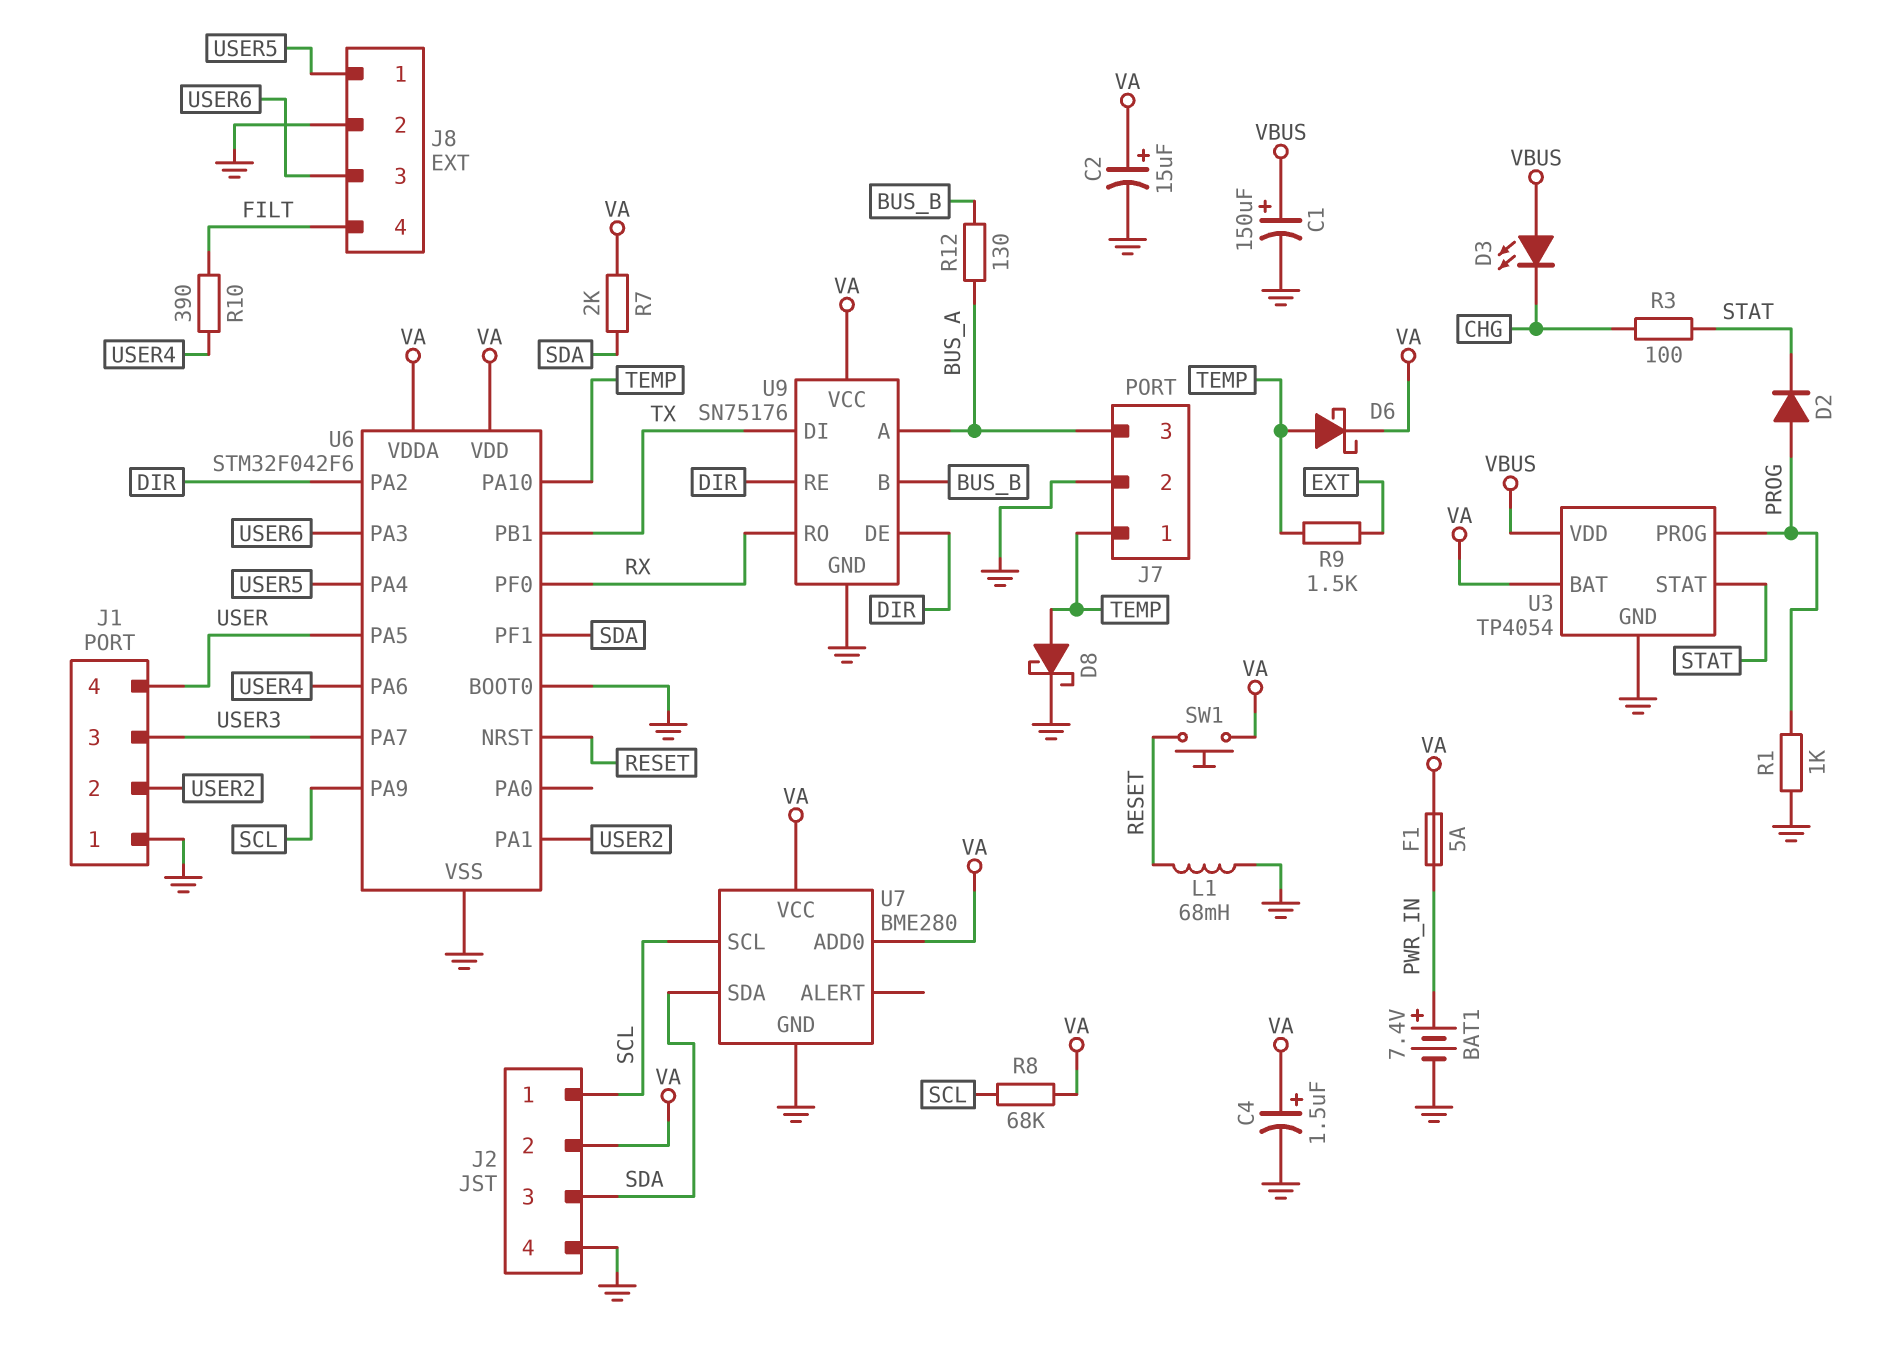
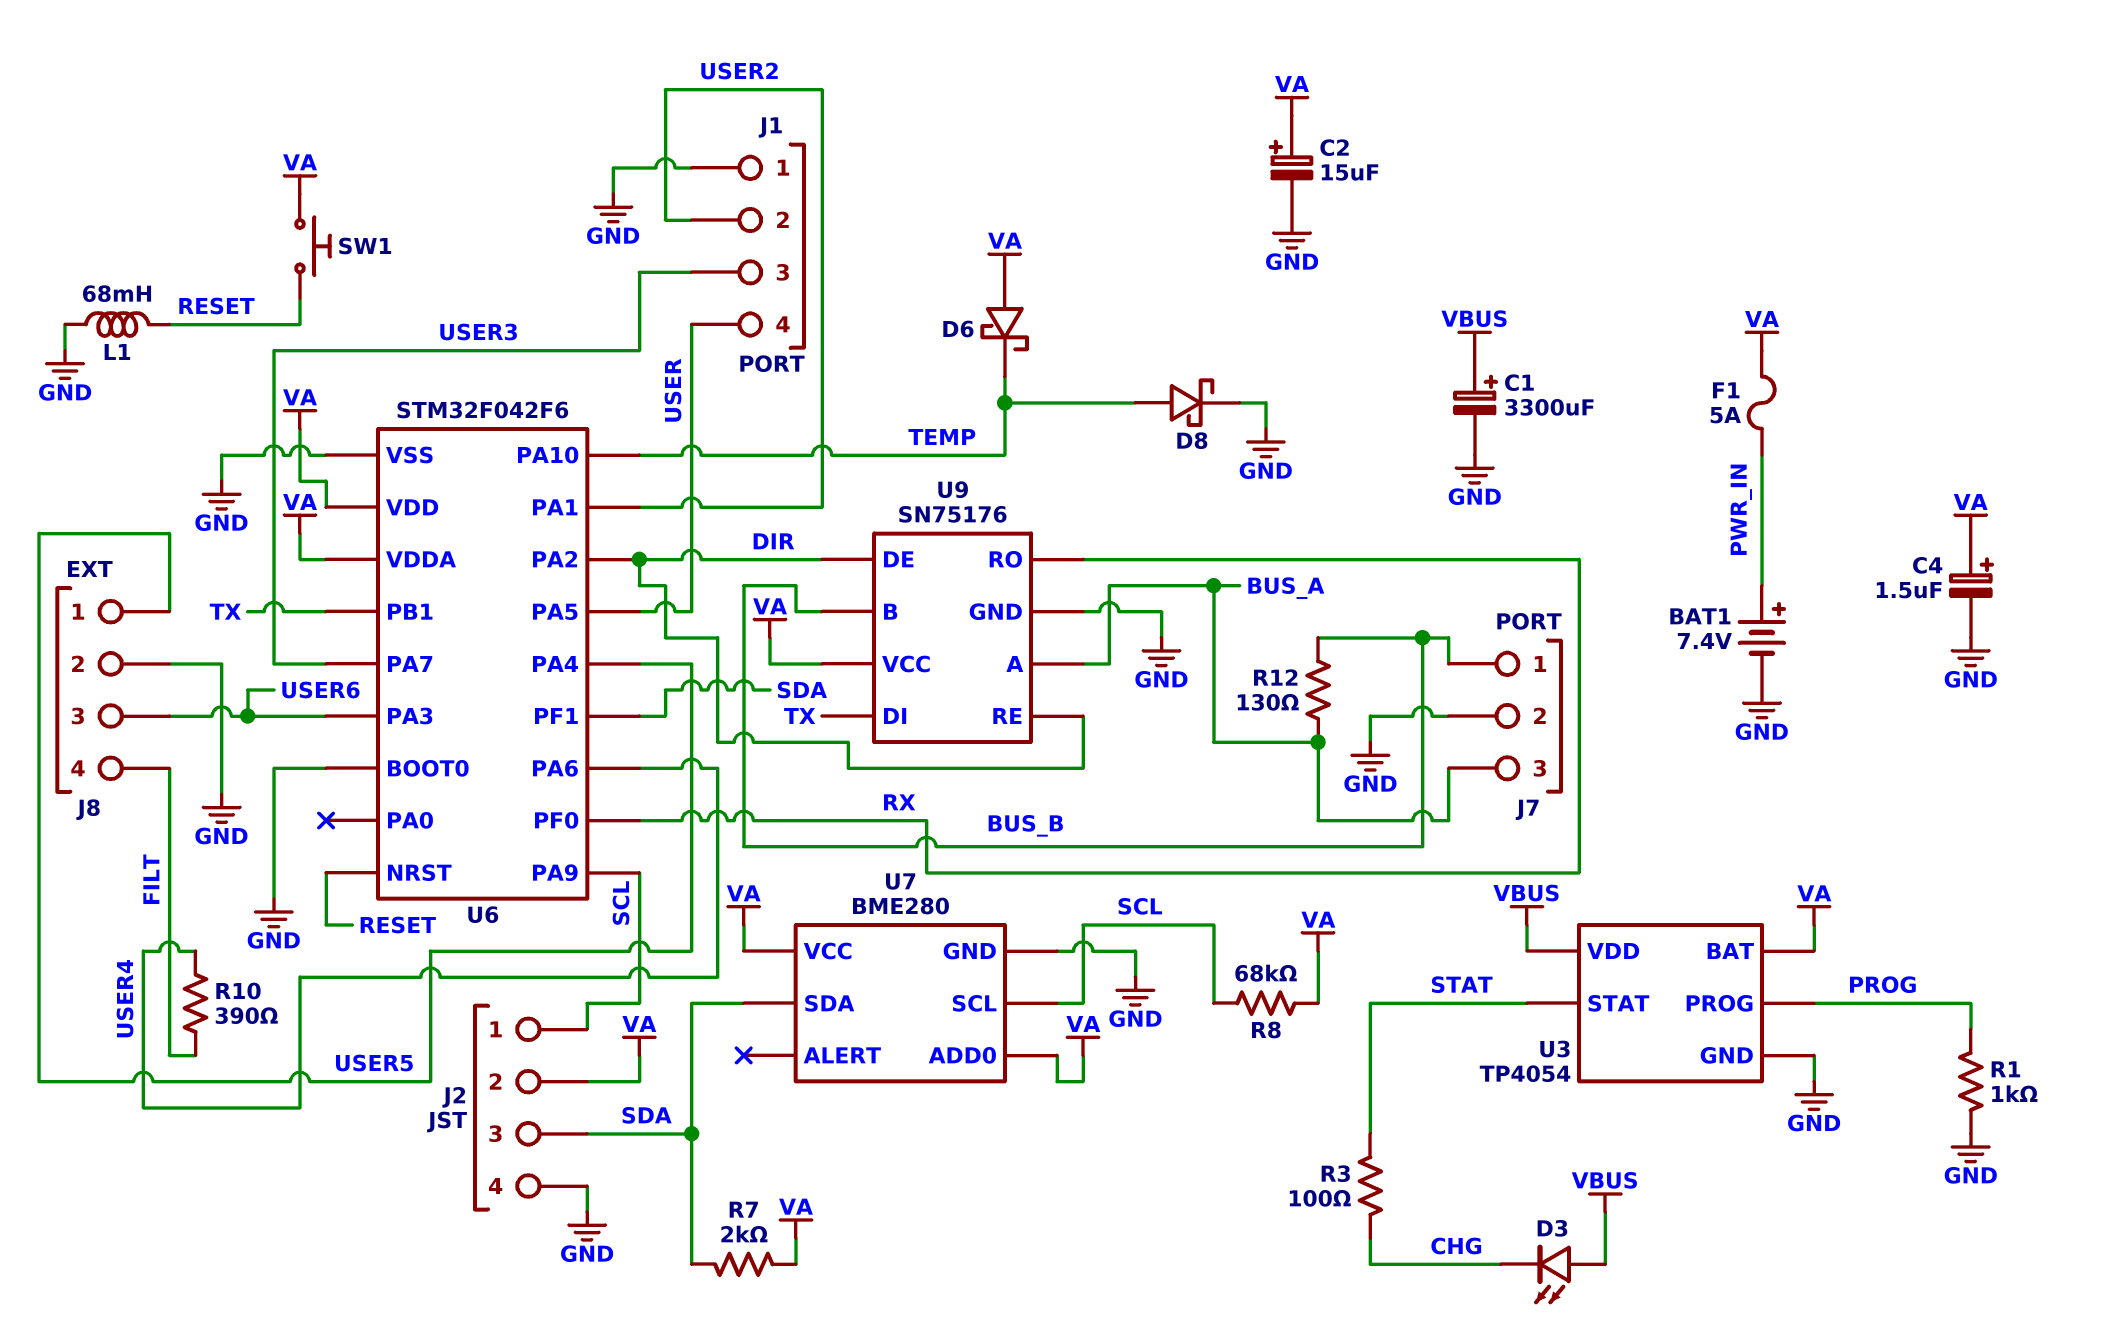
C1: 150uF (plus VBUS, minus GND) -> 3300uF (plus VBUS, minus GND)
D2: diode (A PROG, K STAT) -> none
D6: schottky (A TEMP, K VA) -> schottky (A VA, K TEMP)
J7 pin 1: TEMP -> BUS_B
R9: 1.5k (EXT, TEMP) -> none

